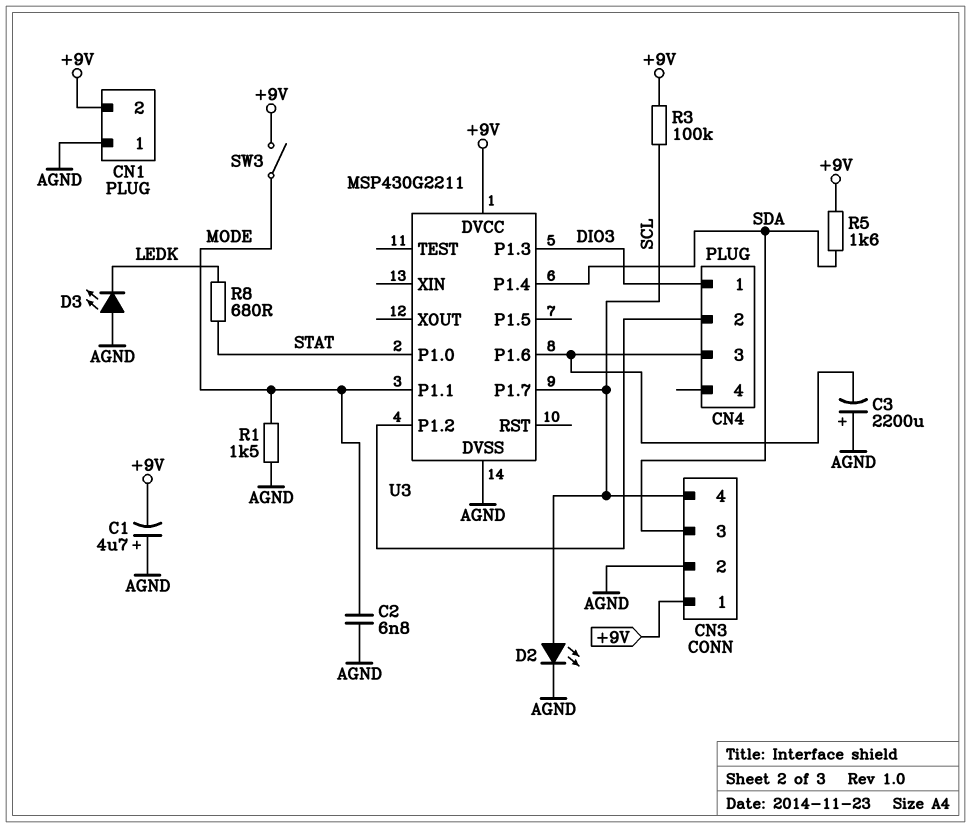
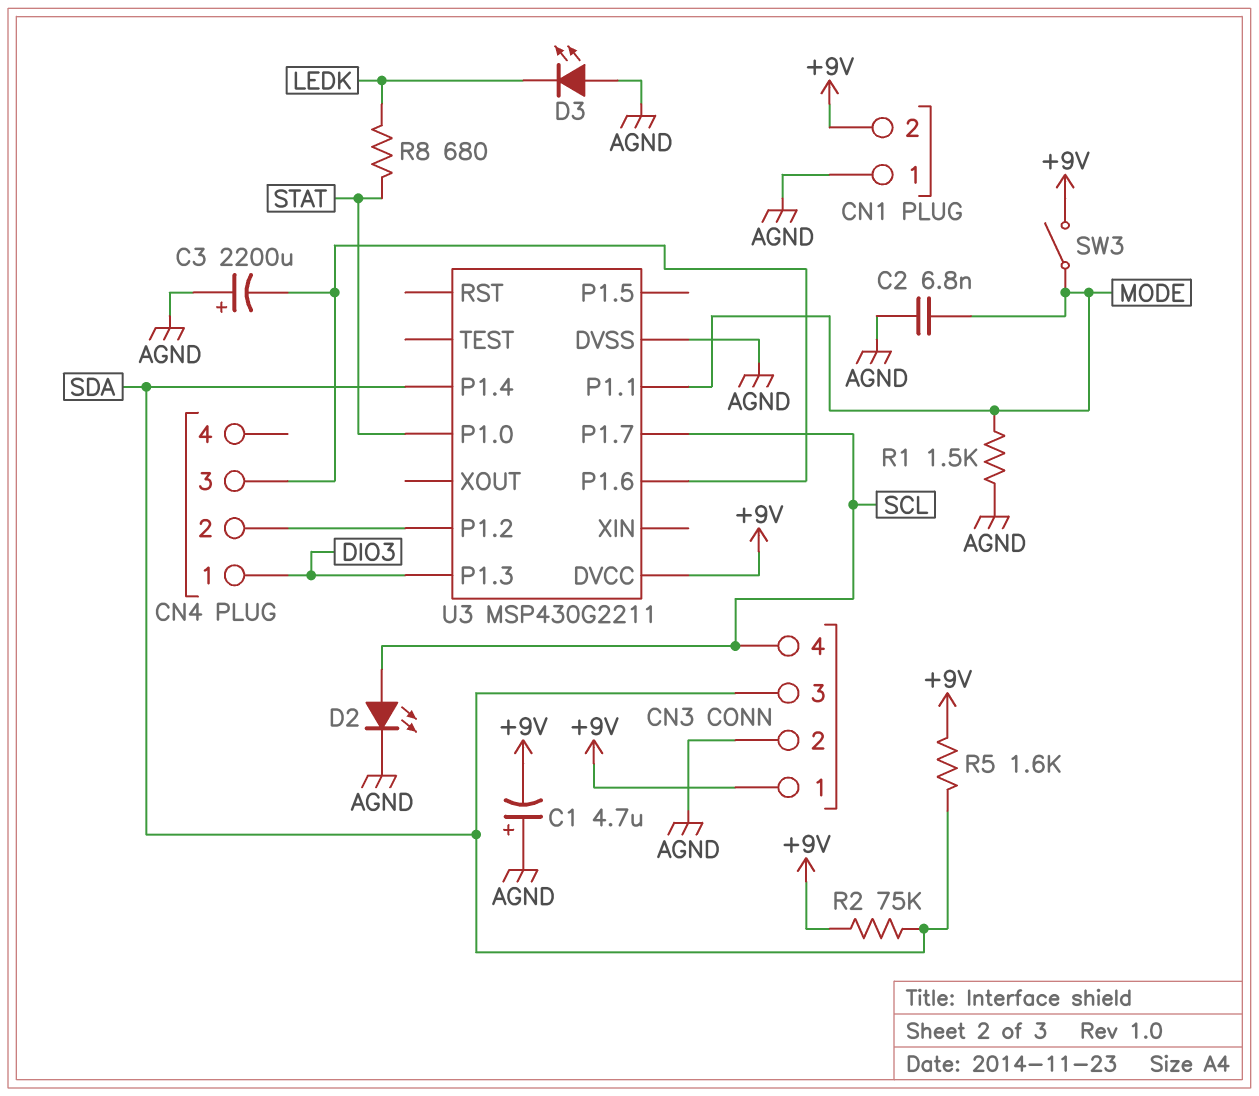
R2: none -> 75k (+9V, SDA)
R3: 100k (+9V, SCL) -> none

